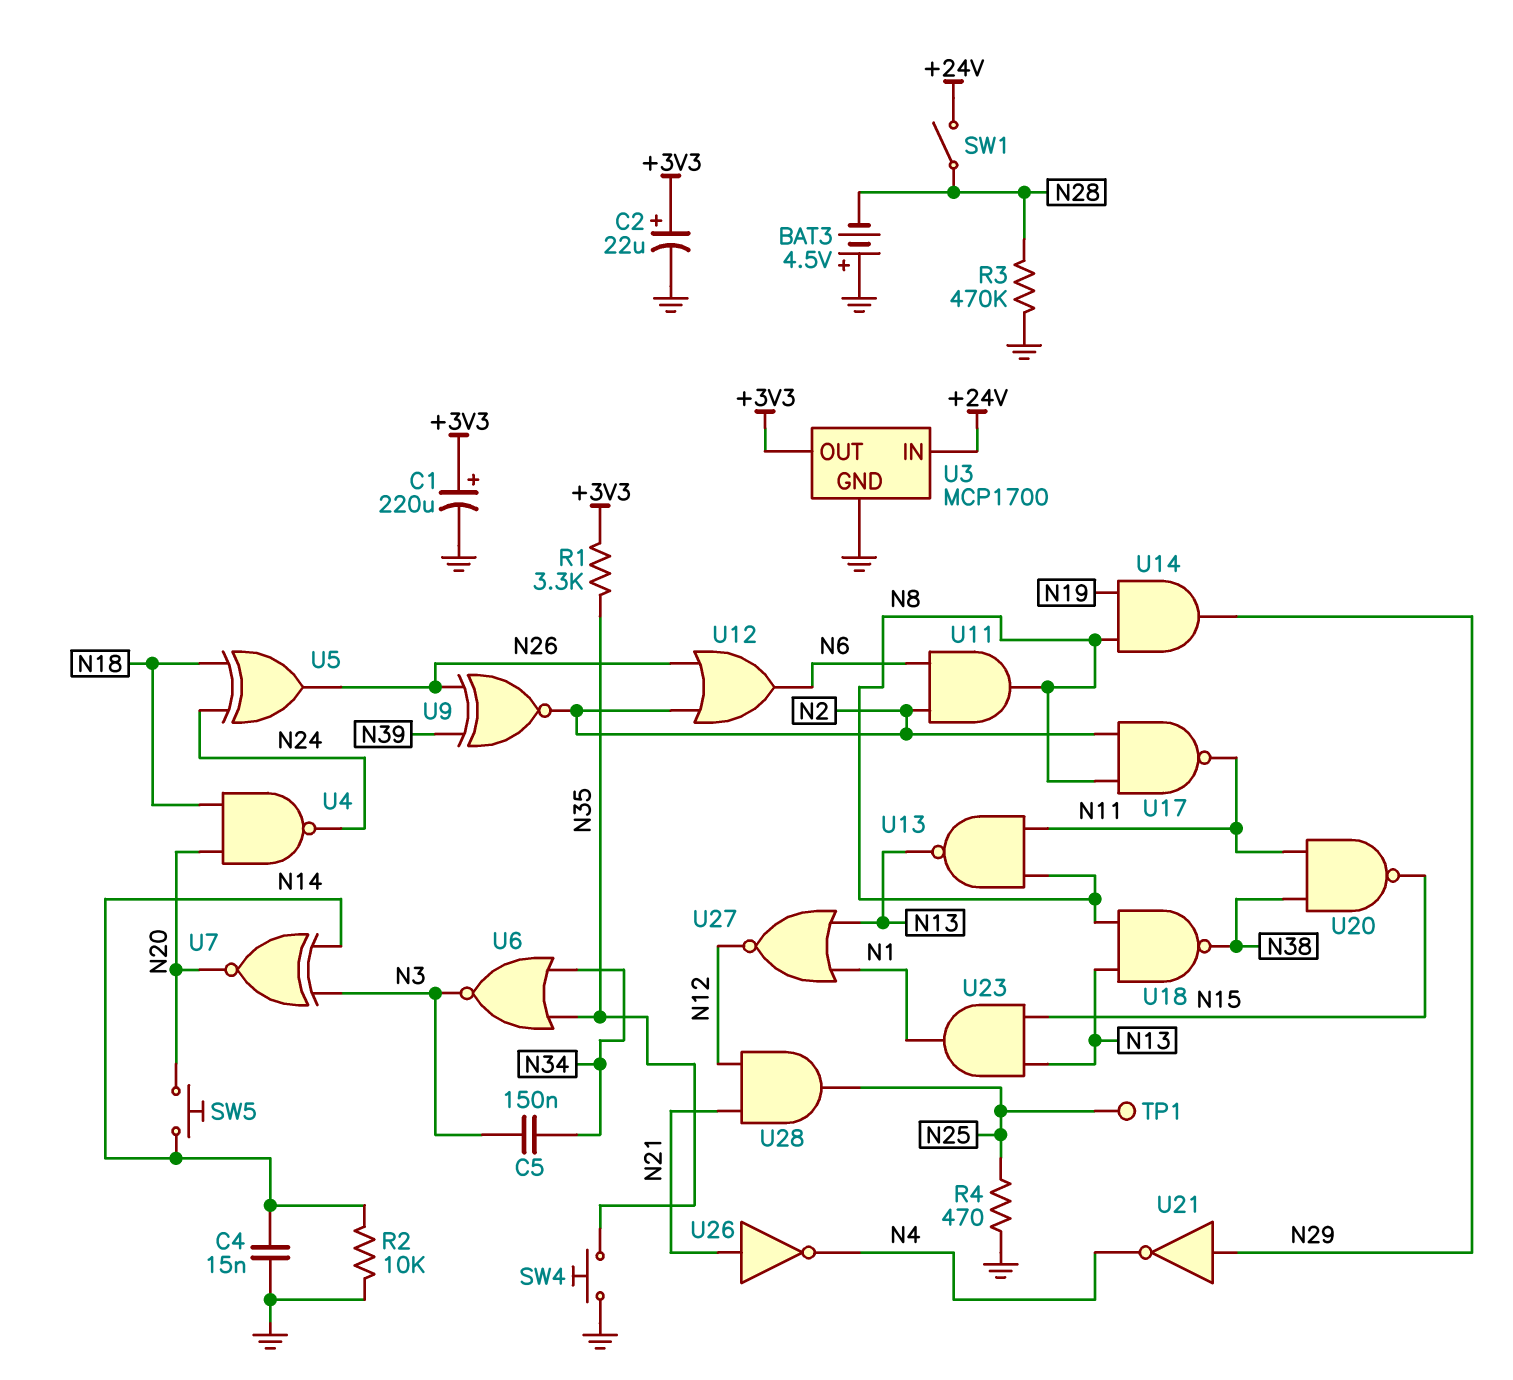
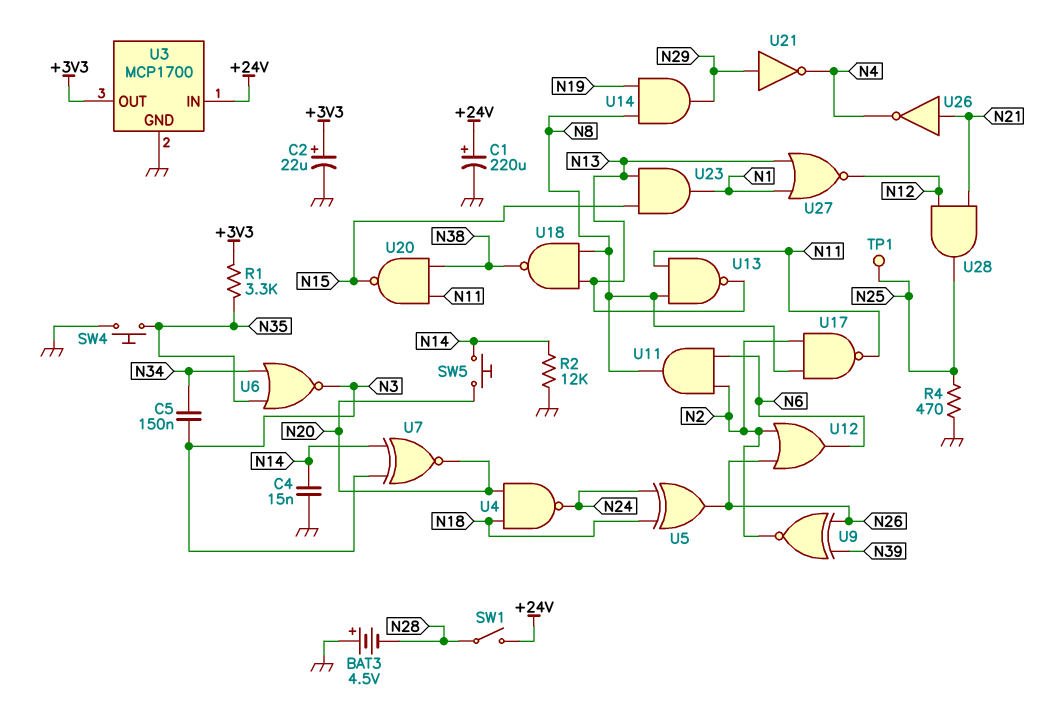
C1: 220uF (plus +3V3, minus GND) -> 220uF (plus +24V, minus GND)
R2: 10k (GND, N14) -> 12k (GND, N14)
R3: 470k (GND, N28) -> none

